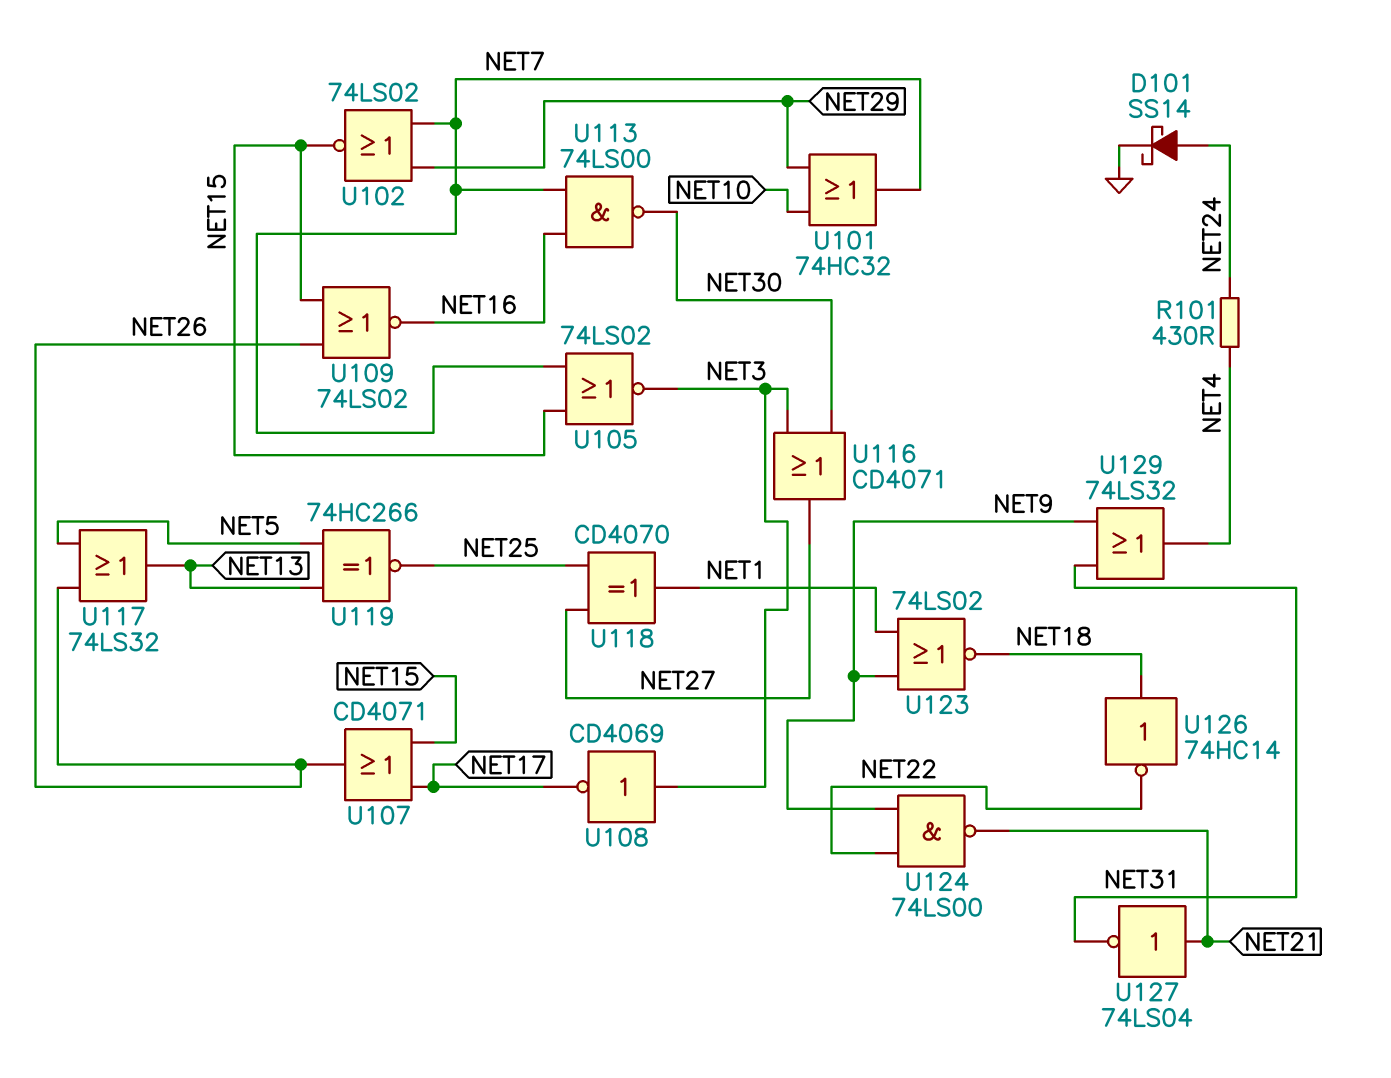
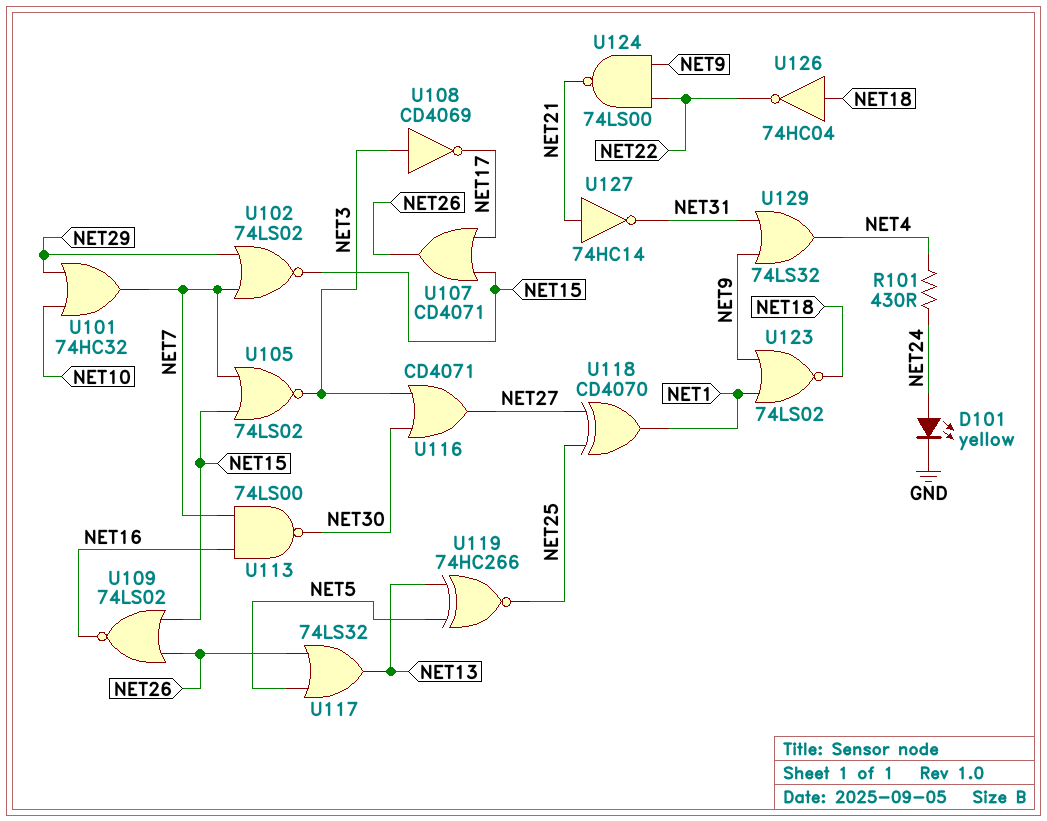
D101: schottky SS14 (A NET24, K GND) -> LED yellow (A NET24, K GND)
U126: NOT 74HC14 (in NET18, out NET22) -> NOT 74HC04 (in NET18, out NET22)
U127: NOT 74LS04 (in NET21, out NET31) -> NOT 74HC14 (in NET21, out NET31)

